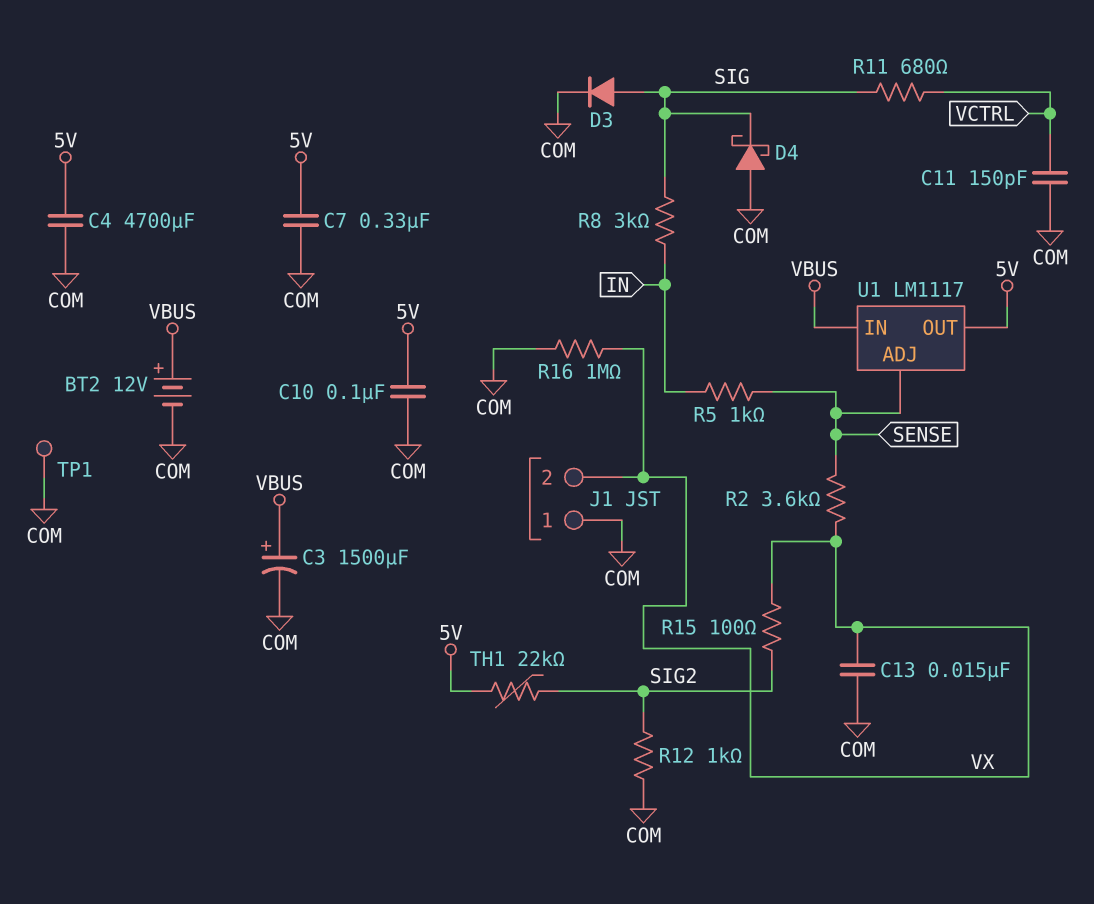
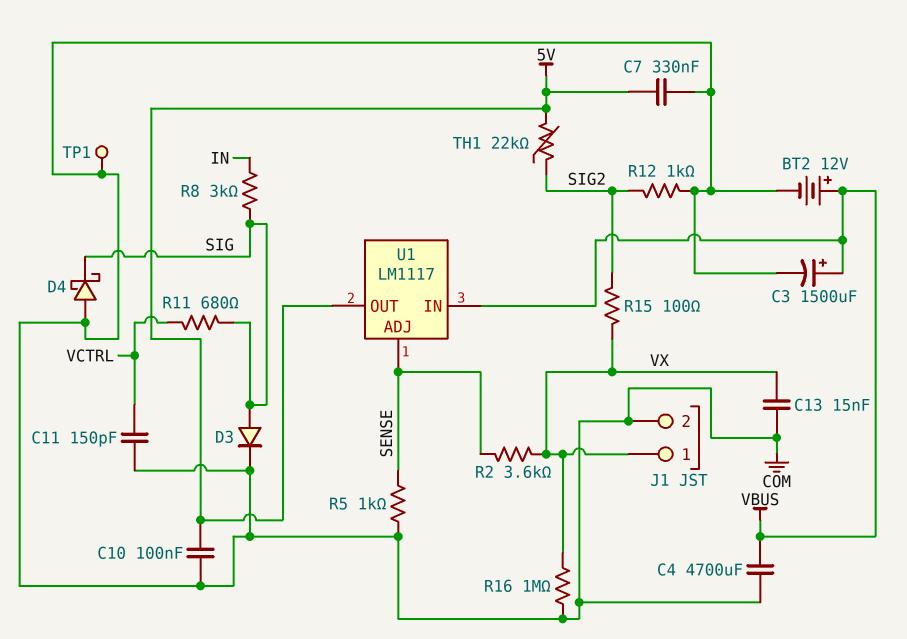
C4: 4700uF (5V, COM) -> 4700uF (COM, VBUS)
J1 pin 1: COM -> VX
J1 pin 2: VX -> COM
R5: 1k (IN, SENSE) -> 1k (COM, SENSE)

